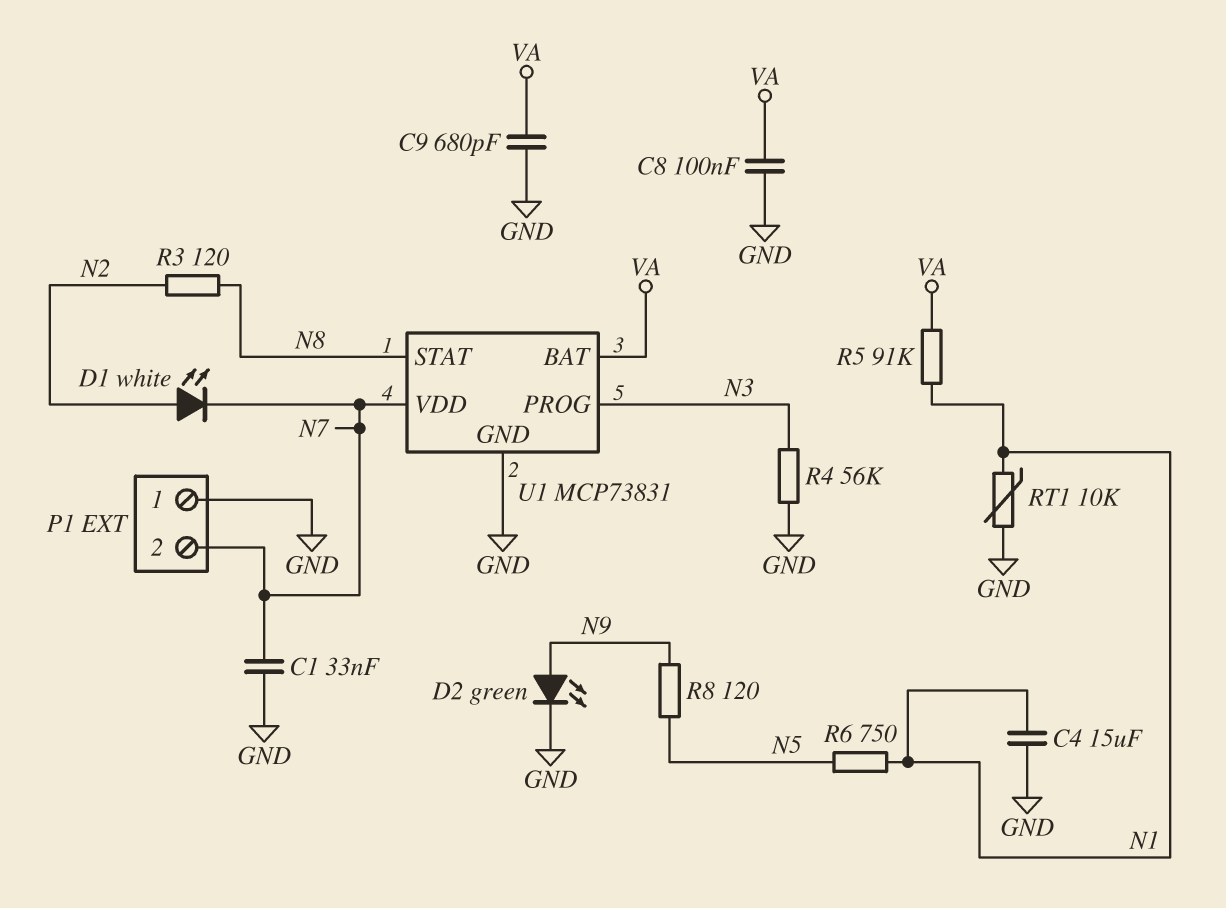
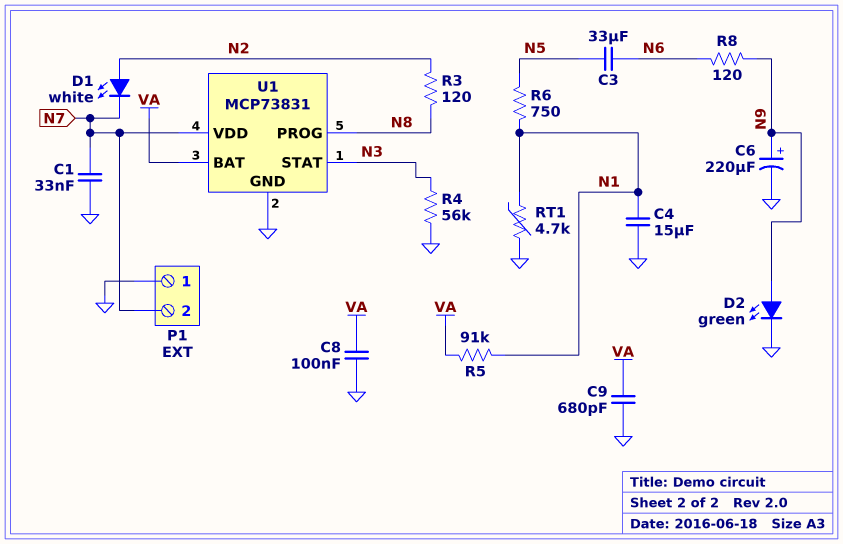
C3: none -> 33uF (N5, N6)
C6: none -> 220uF (plus N9, minus GND)
R8: 120 (N5, N9) -> 120 (N6, N9)
RT1: 10k (GND, N1) -> 4.7k (GND, N1)
U1 pin PROG: N3 -> N8
U1 pin STAT: N8 -> N3

